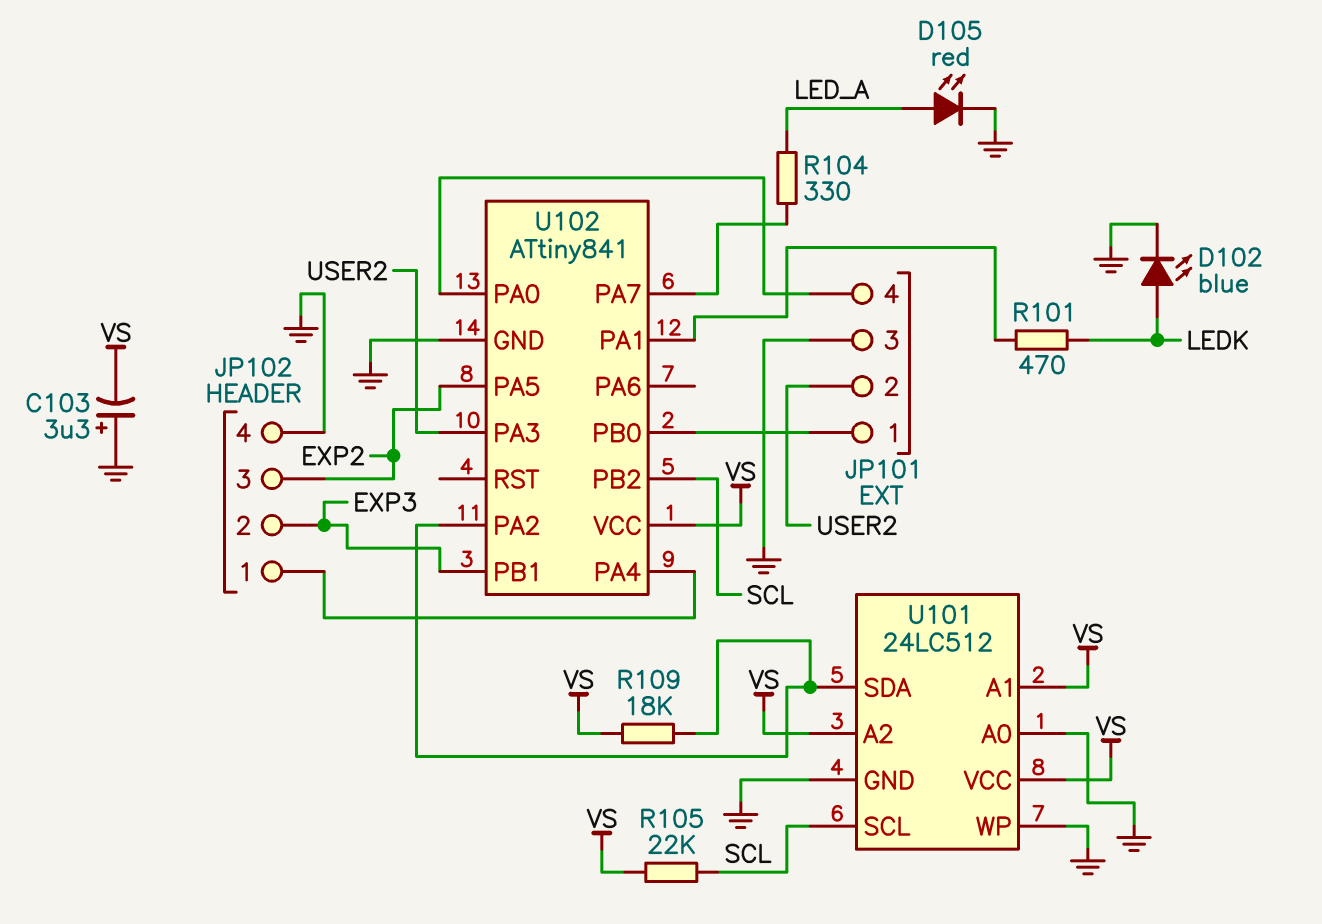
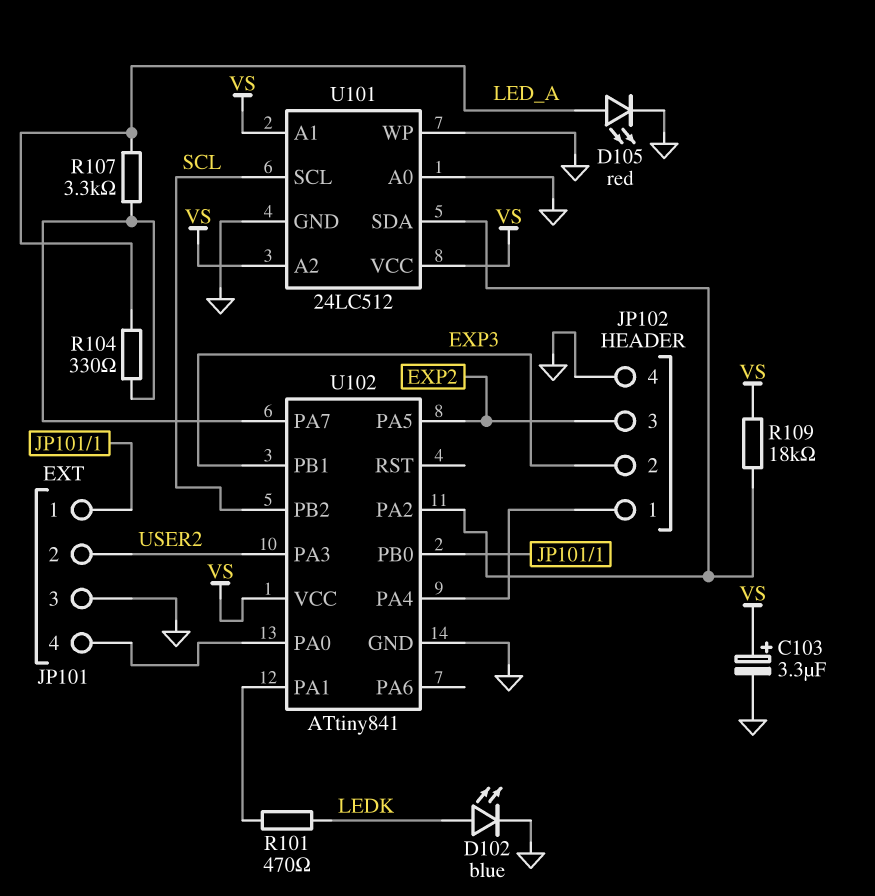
C103: 3.3uF (plus GND, minus VS) -> 3.3uF (plus VS, minus GND)
R105: 22k (SCL, VS) -> none
R107: none -> 3.3k (LED_A, U102/PA7)

